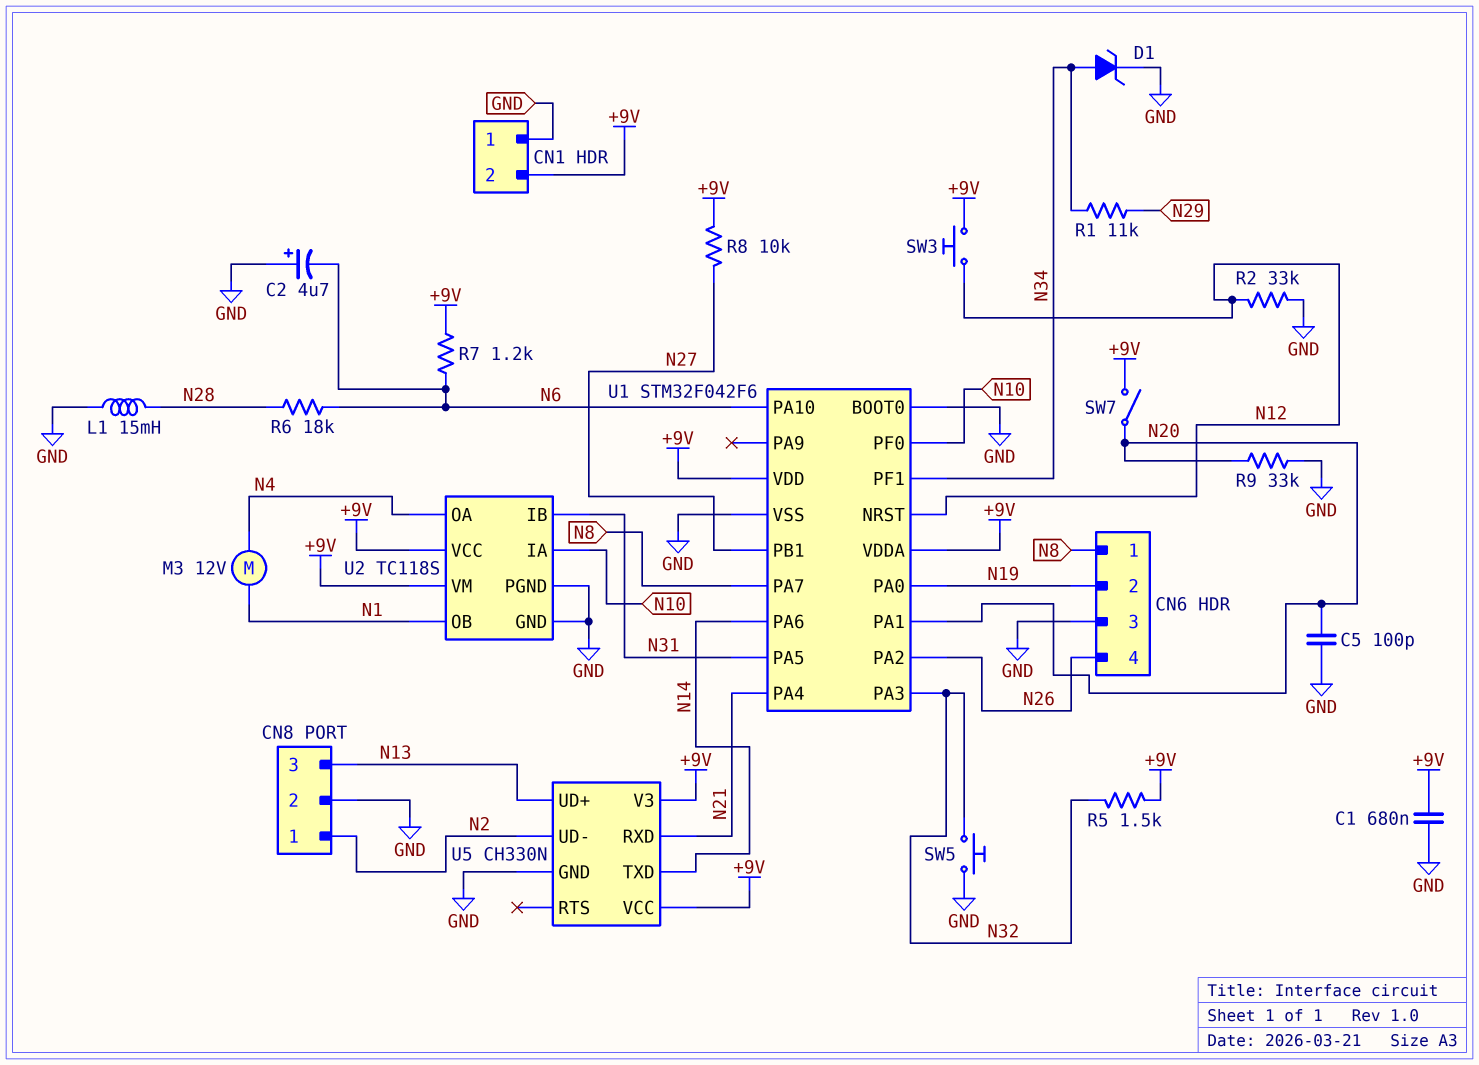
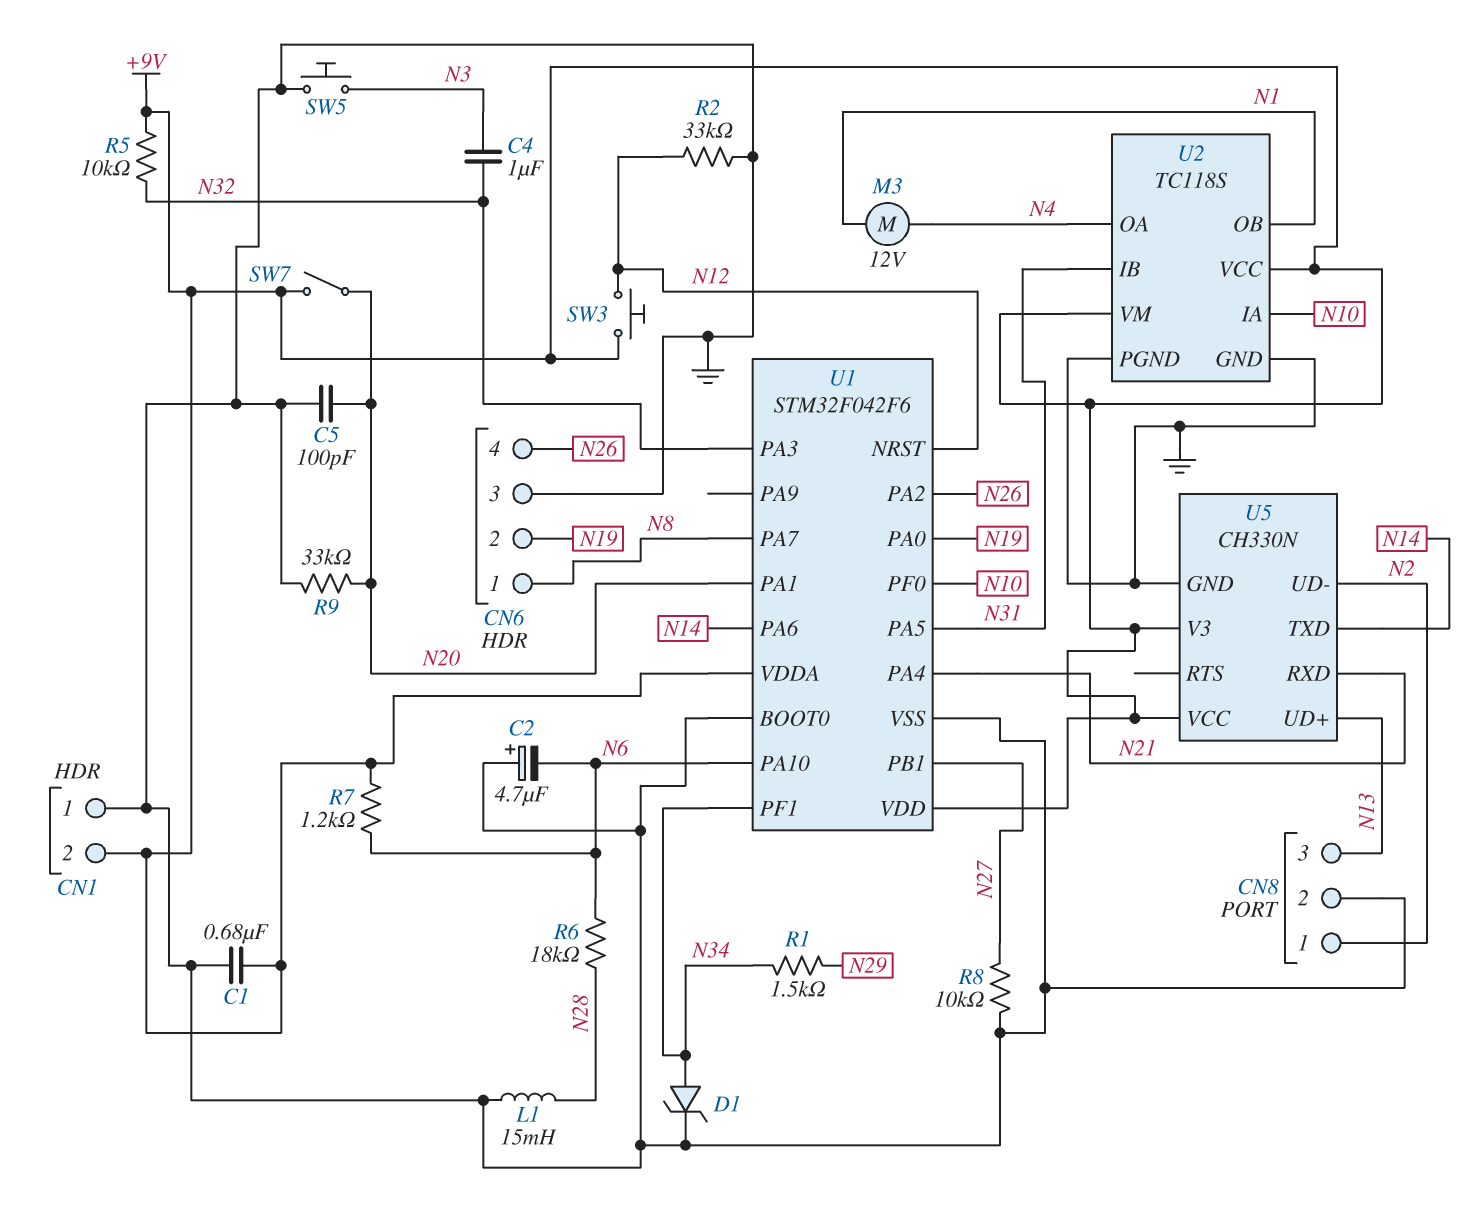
C4: none -> 1uF (N3, N32)
R1: 11k (N29, N34) -> 1.5k (N29, N34)
R5: 1.5k (+9V, N32) -> 10k (+9V, N32)
R8: 10k (+9V, N27) -> 10k (GND, N27)
SW5: button (GND, N32) -> button (GND, N3)

